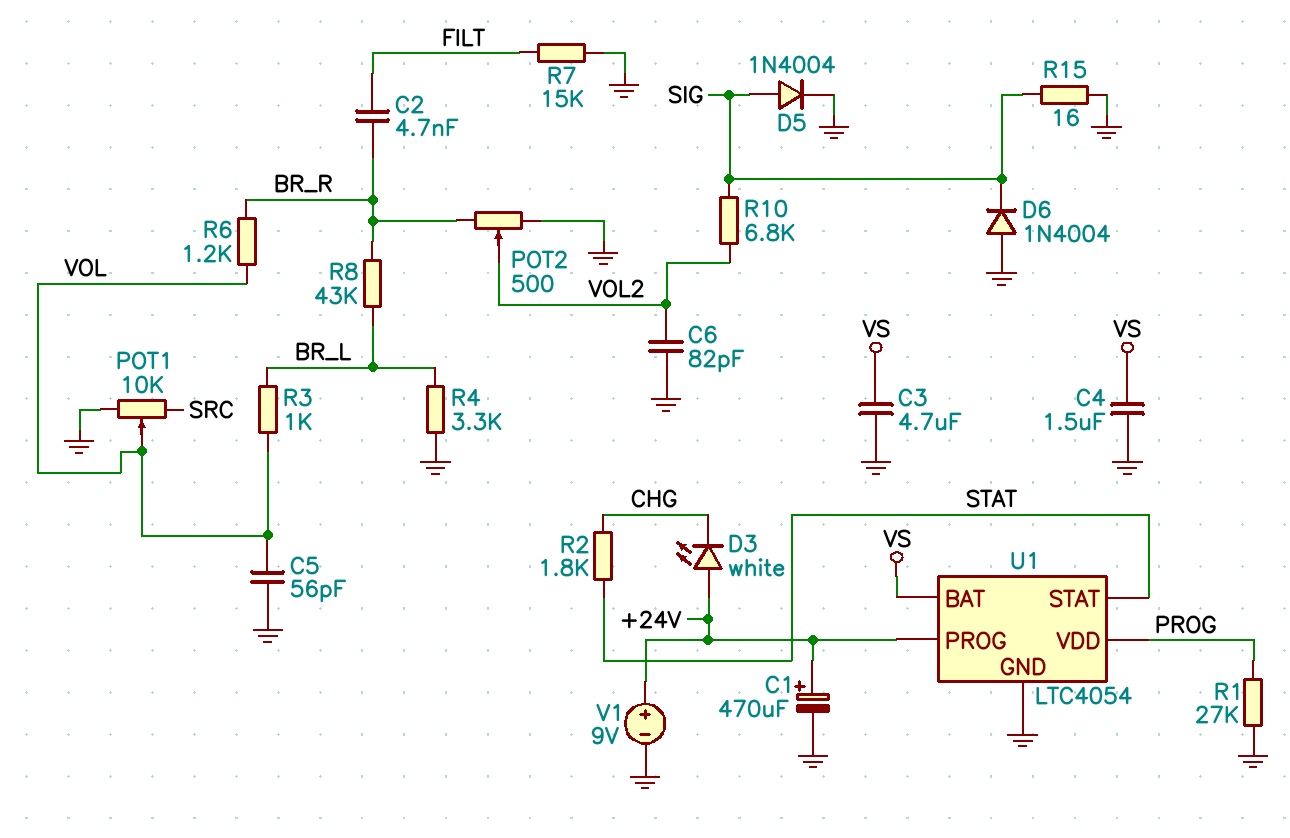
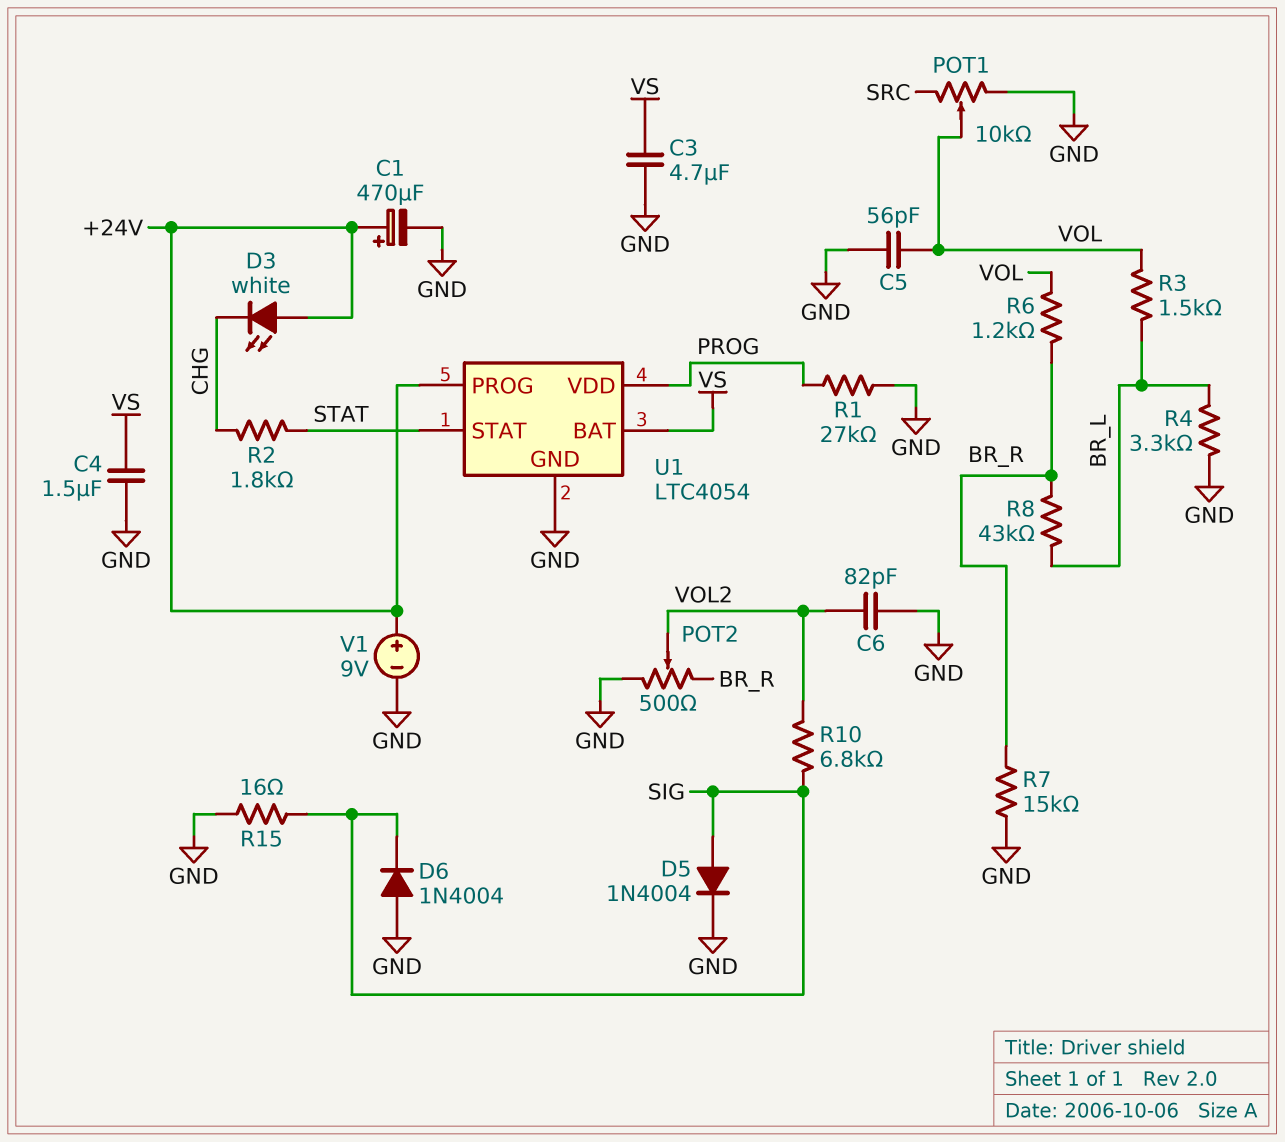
C2: 4.7nF (BR_R, FILT) -> none
R3: 1k (BR_L, VOL) -> 1.5k (BR_L, VOL)
R7: 15k (FILT, GND) -> 15k (BR_R, GND)

